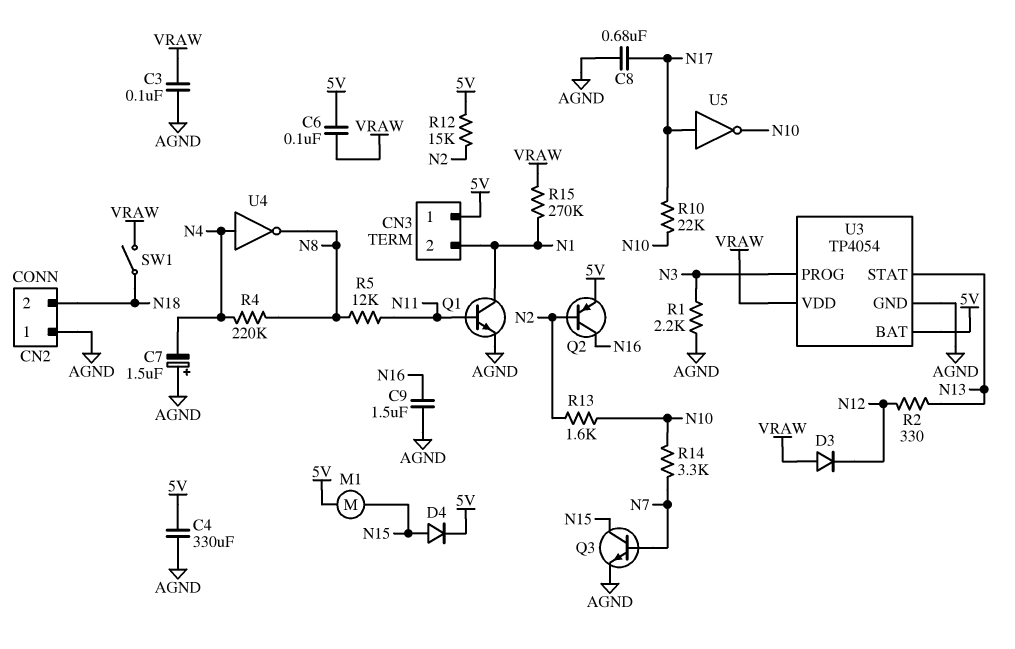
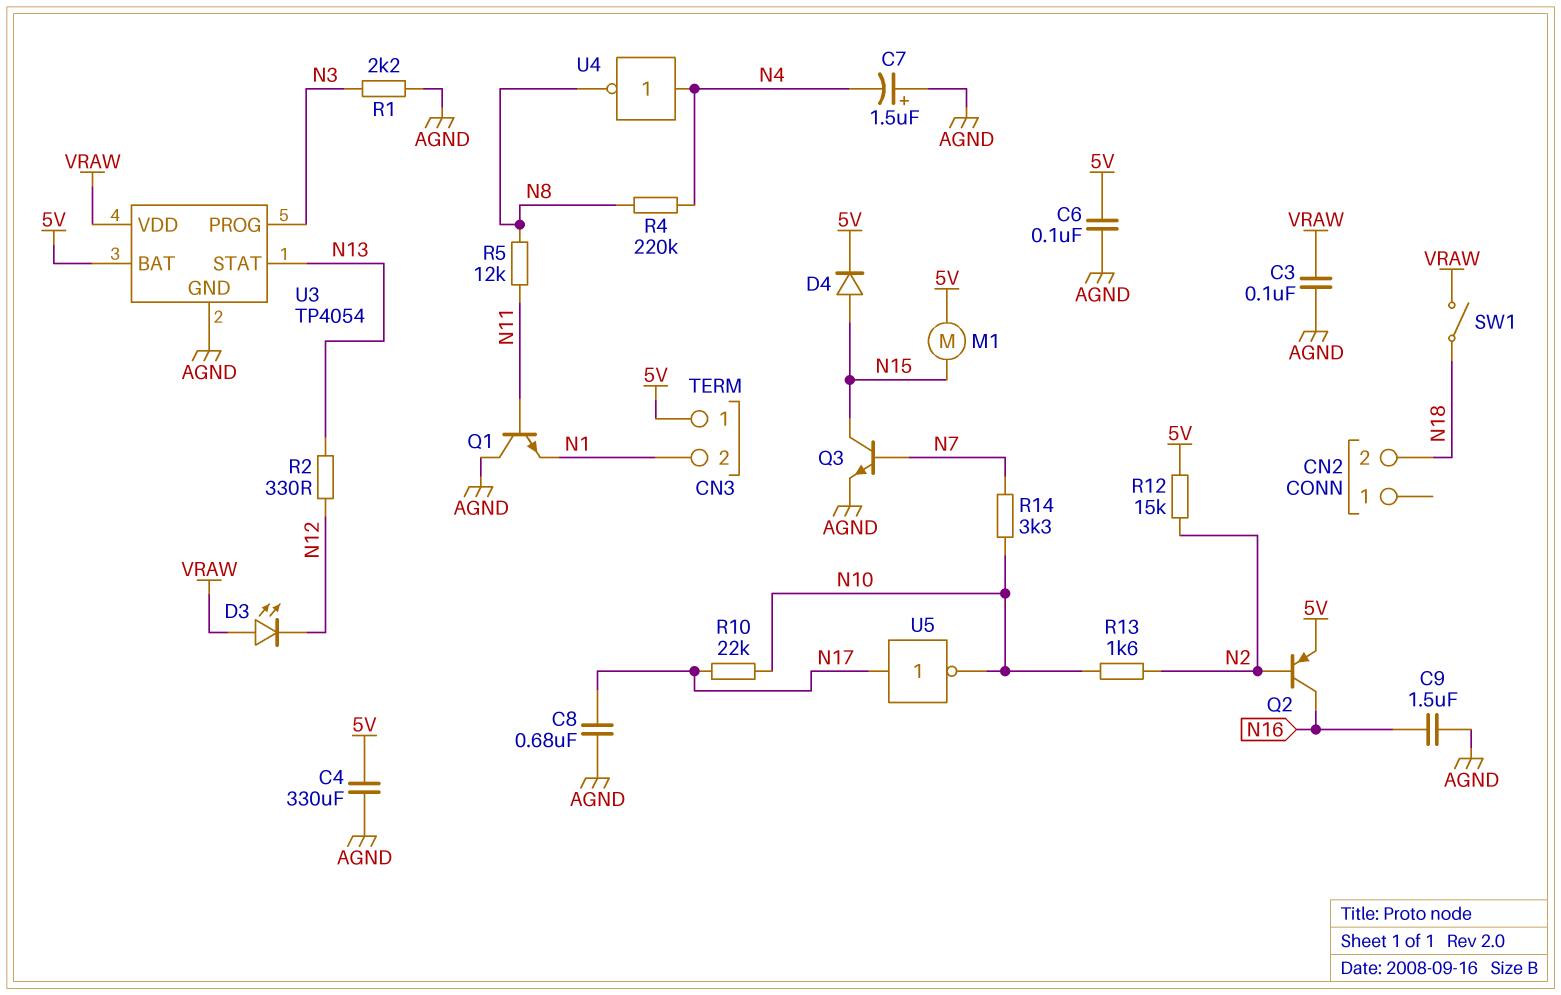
C6: 100nF (5V, VRAW) -> 100nF (5V, AGND)
CN2 pin 1: AGND -> none
D3: diode (A VRAW, K N12) -> LED (A VRAW, K N12)
Q1: NPN (B N11, C N1, E AGND) -> NPN (B N11, C AGND, E N1)
R15: 270k (N1, VRAW) -> none

